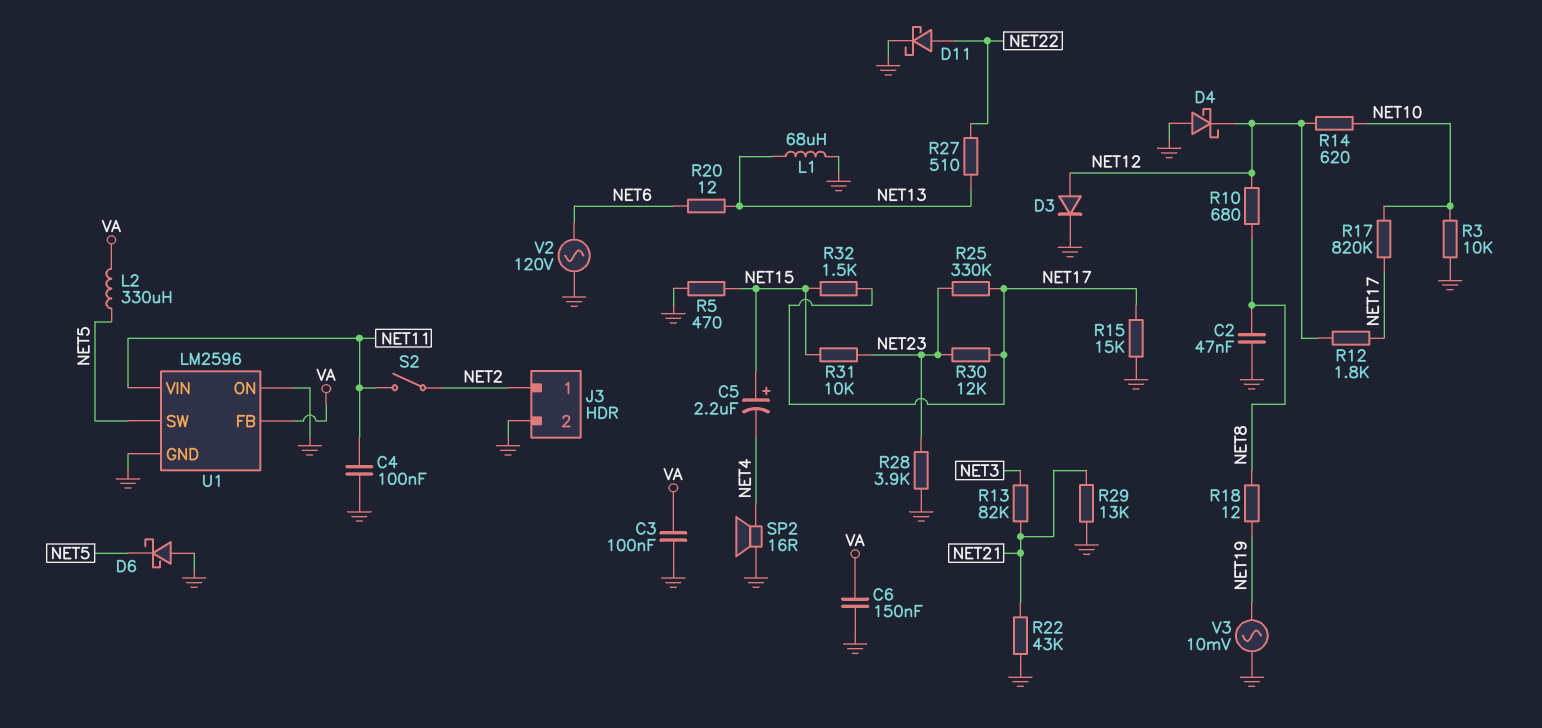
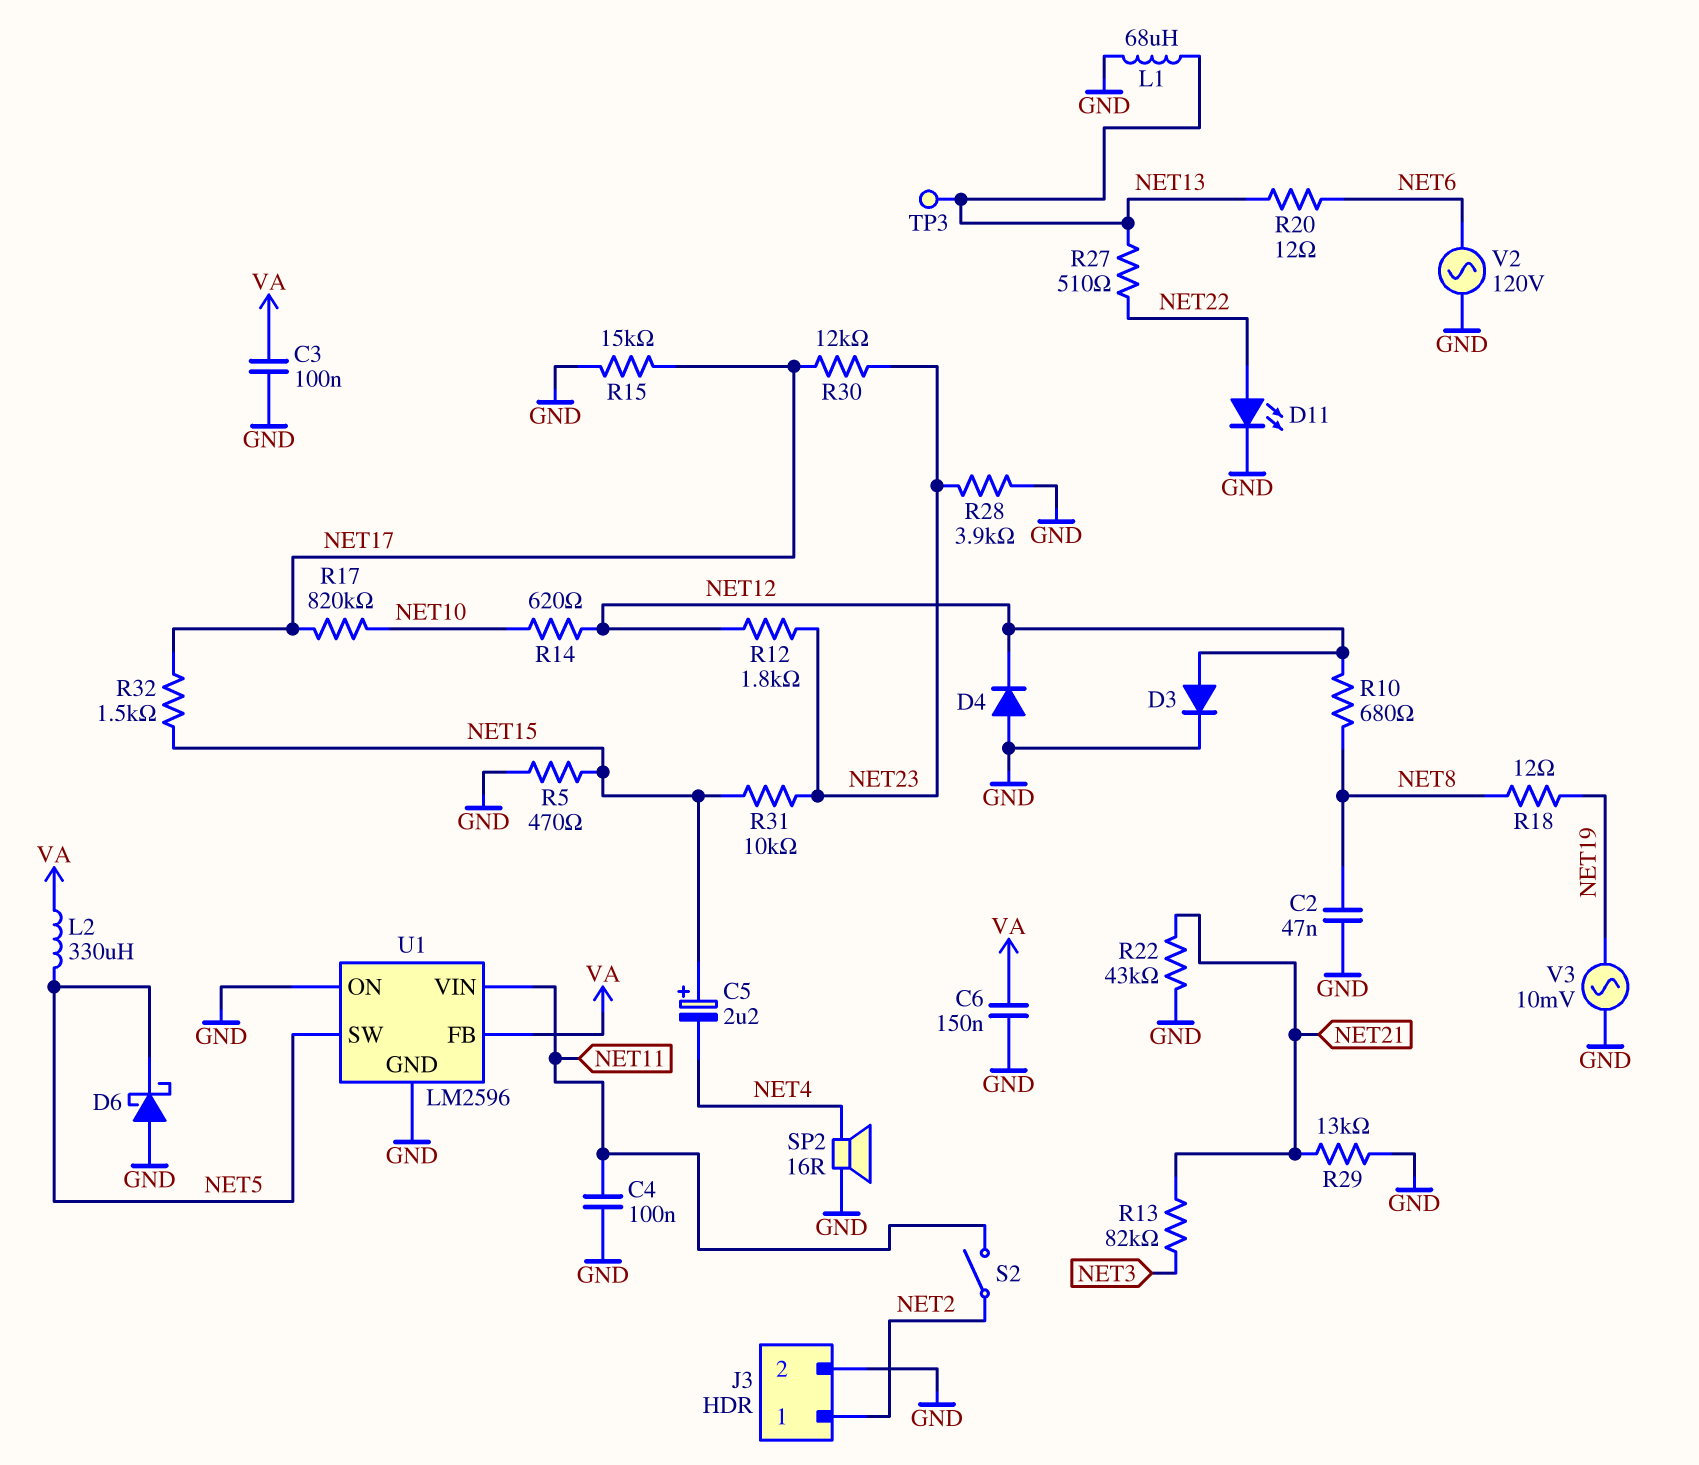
D4: schottky (A GND, K NET12) -> diode (A GND, K NET12)
D11: schottky (A NET22, K GND) -> LED (A NET22, K GND)
R3: 10k (GND, NET10) -> none
R12: 1.8k (NET12, NET17) -> 1.8k (NET12, NET23)
R25: 330k (NET17, NET23) -> none
TP3: none -> test point (NET13)

